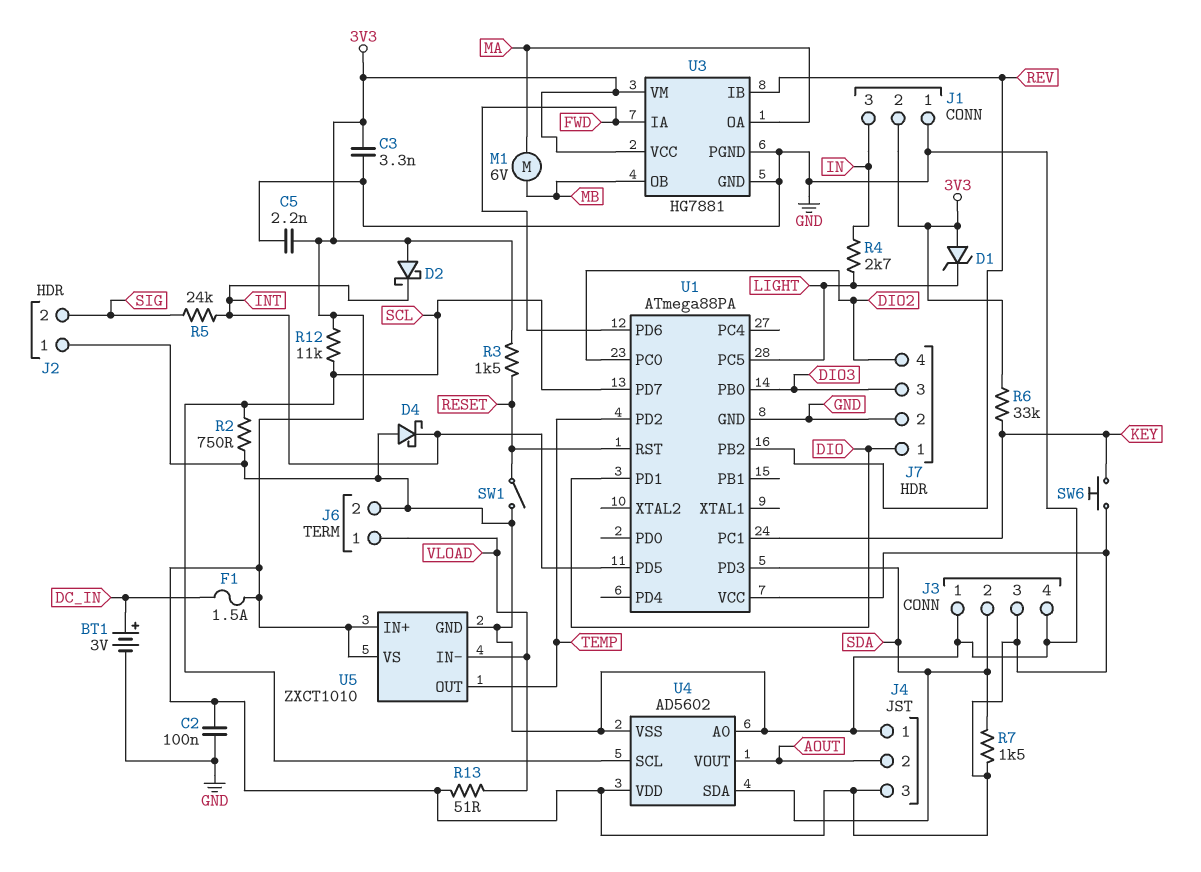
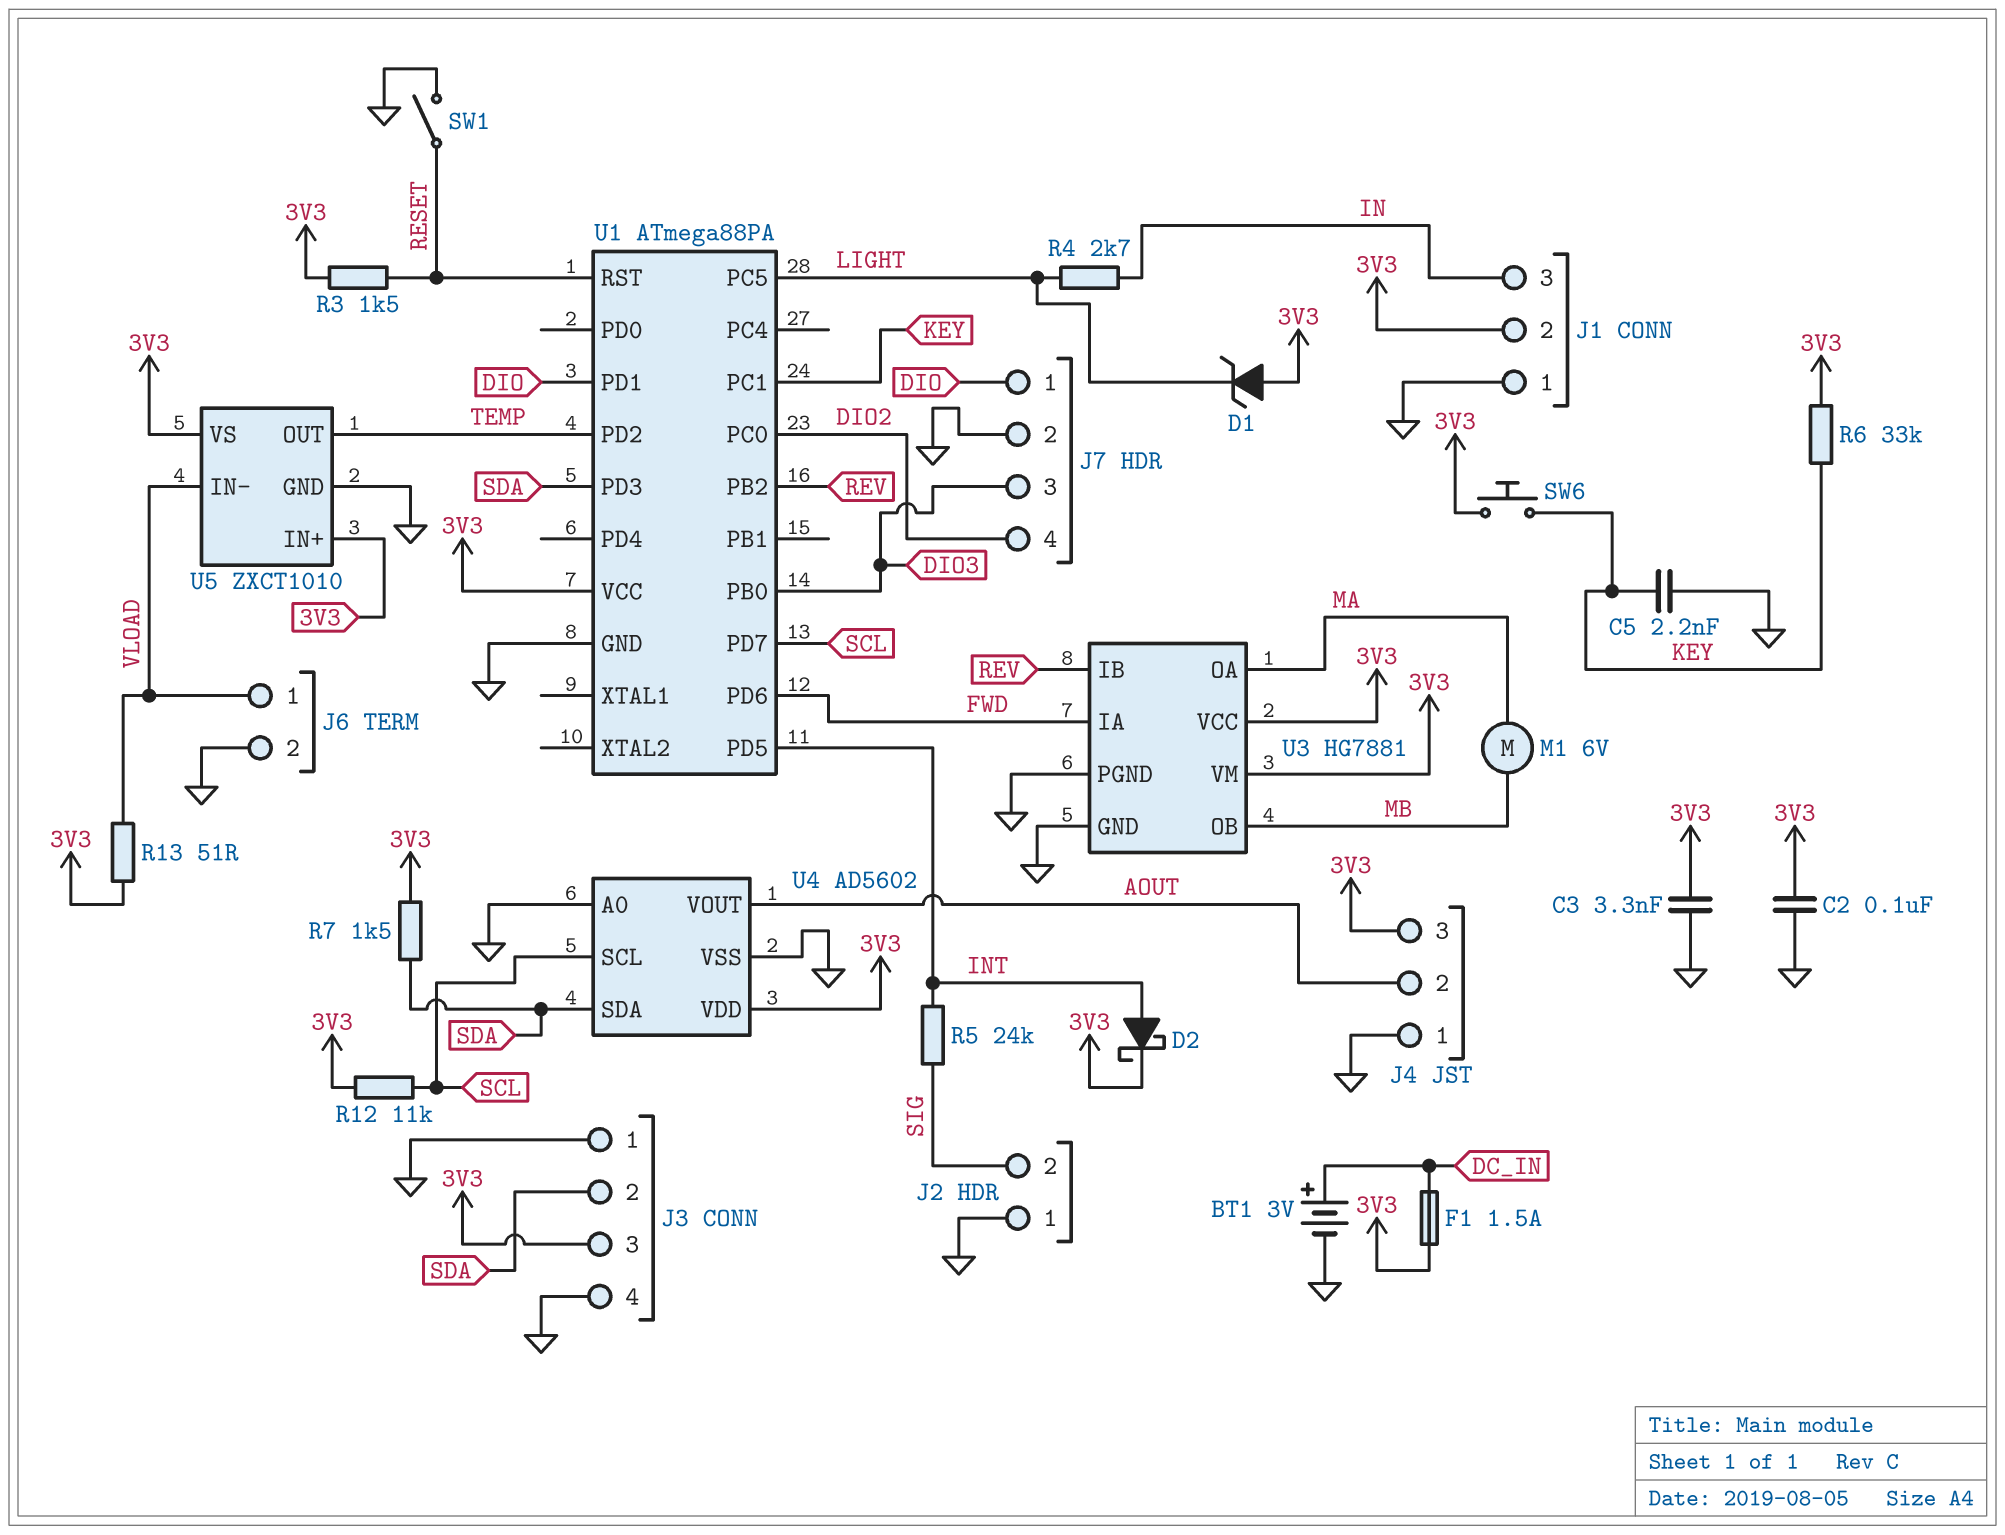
C5: 2.2nF (3V3, GND) -> 2.2nF (GND, KEY)
D2: schottky (A 3V3, K INT) -> schottky (A INT, K 3V3)
D4: schottky (A GND, K INT) -> none
R2: 750 (GND, SCL) -> none

